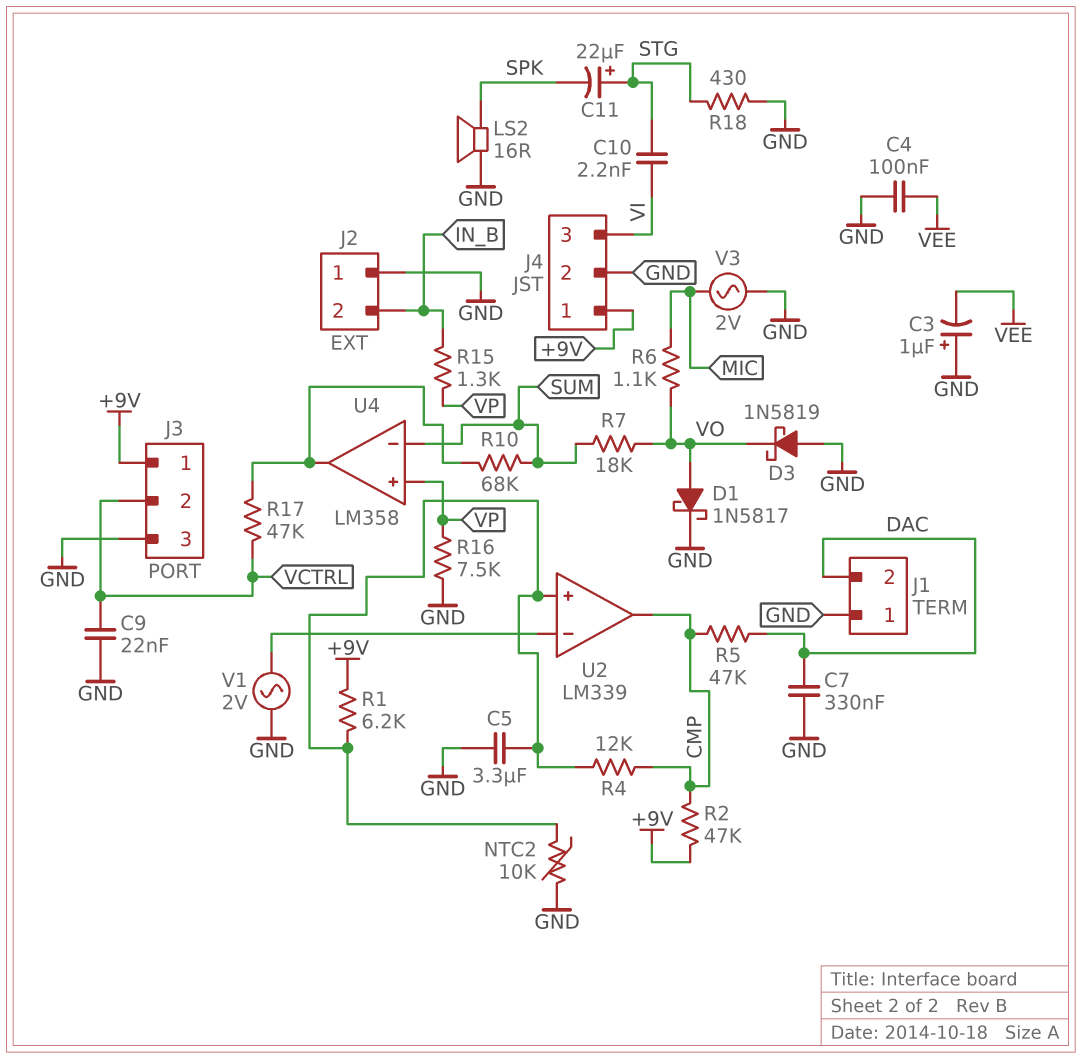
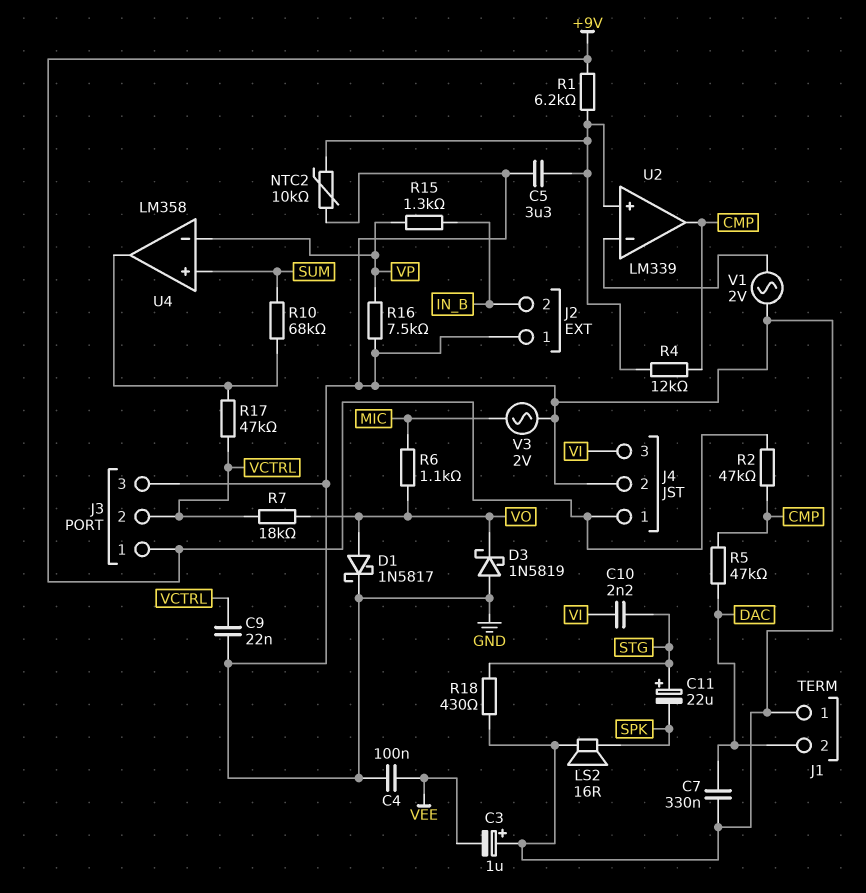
R7: 18k (SUM, VO) -> 18k (VCTRL, VO)
U4 pin in+: VP -> SUM
U4 pin in-: SUM -> VP

